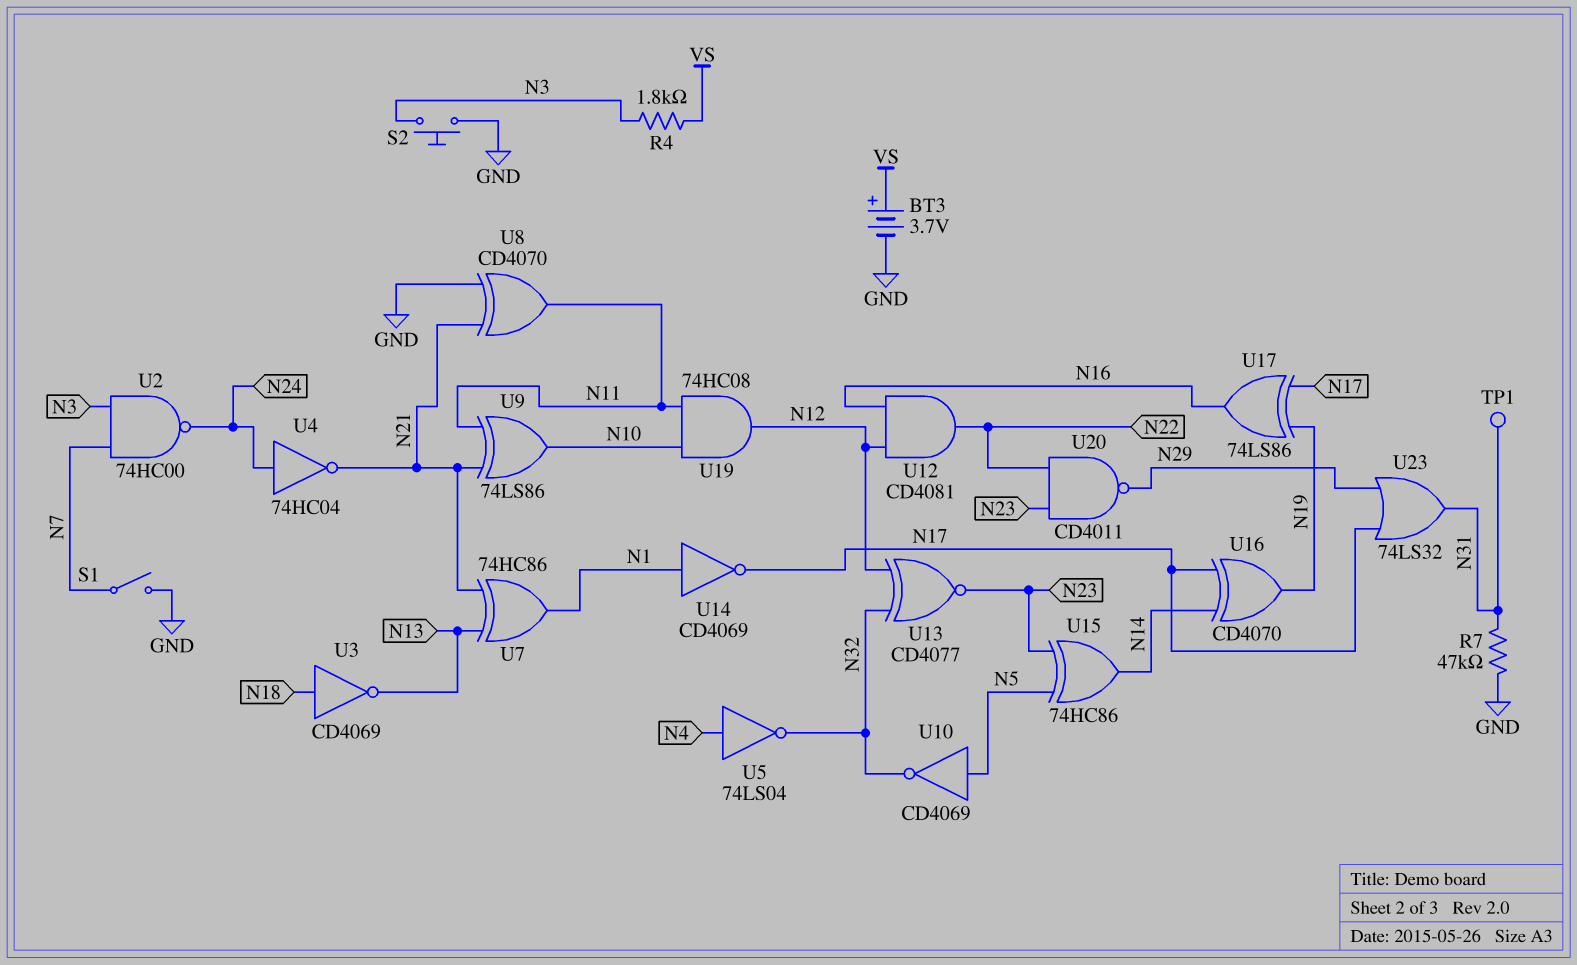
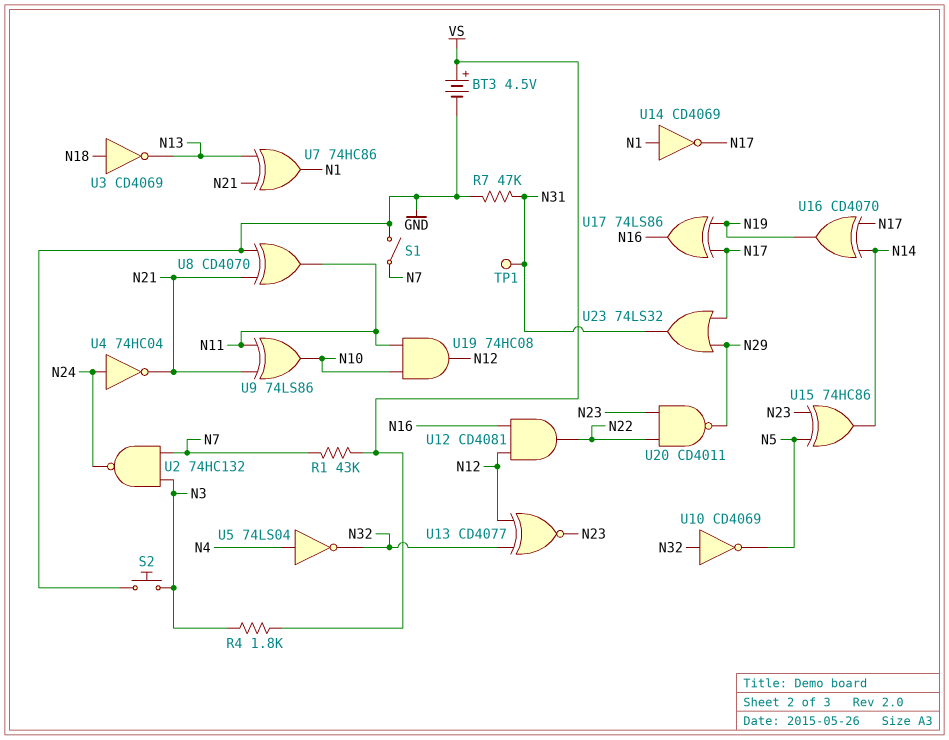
BT3: 3.7V (plus VS, minus GND) -> 4.5V (plus VS, minus GND)
R1: none -> 43k (N7, VS)
U2: NAND 74HC00 (in N3, in N7, out N24) -> NAND 74HC132 (in N3, in N7, out N24)
U10: NOT CD4069 (in N5, out N32) -> NOT CD4069 (in N32, out N5)

